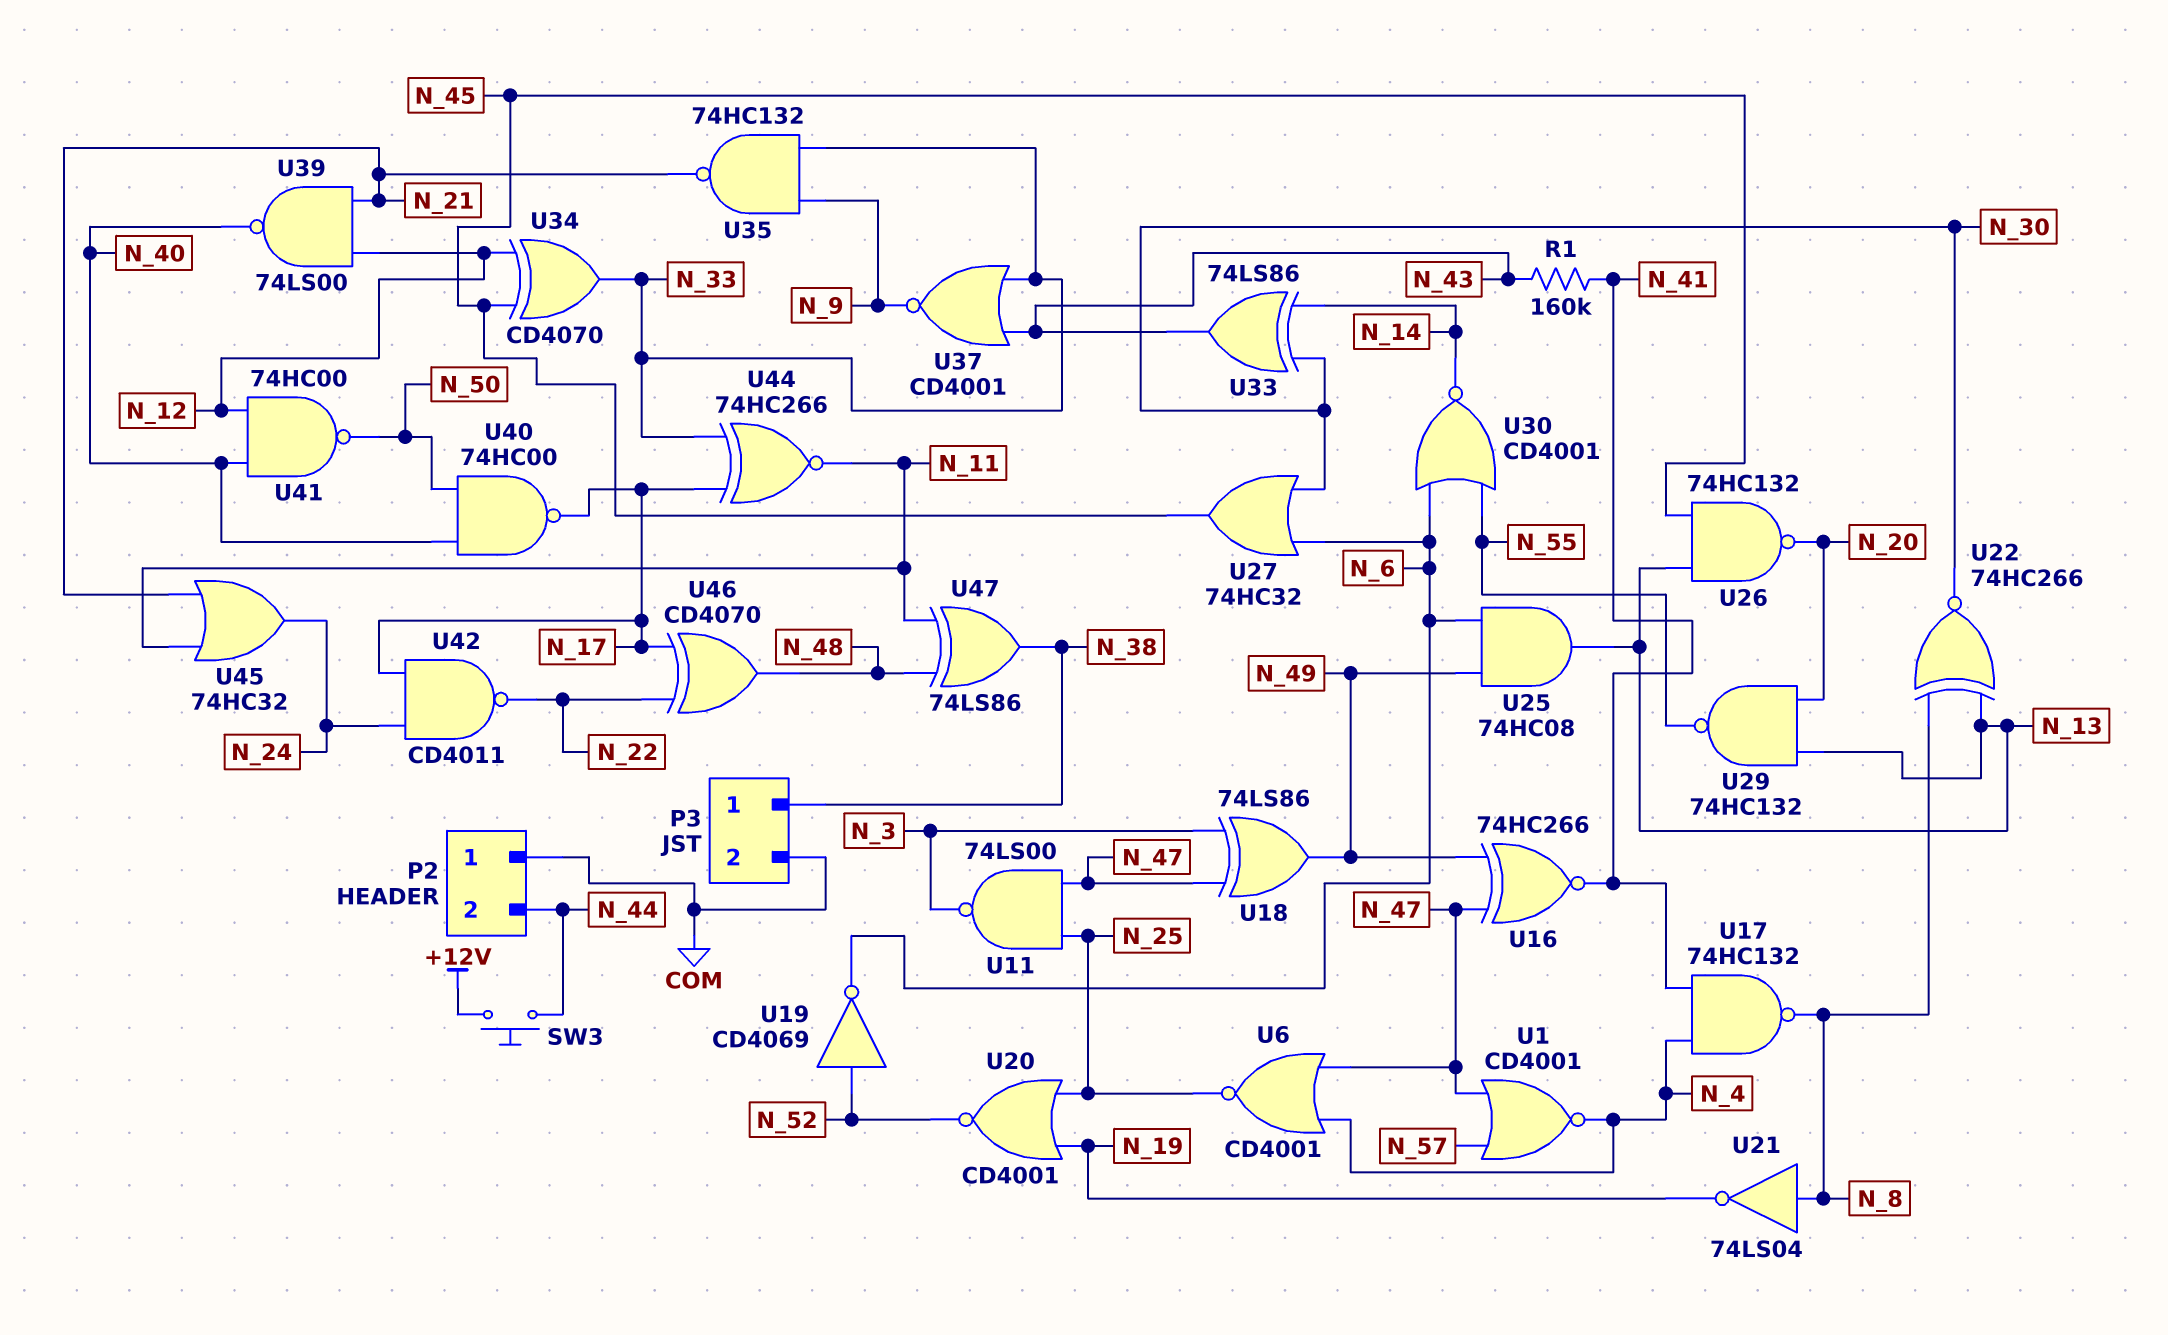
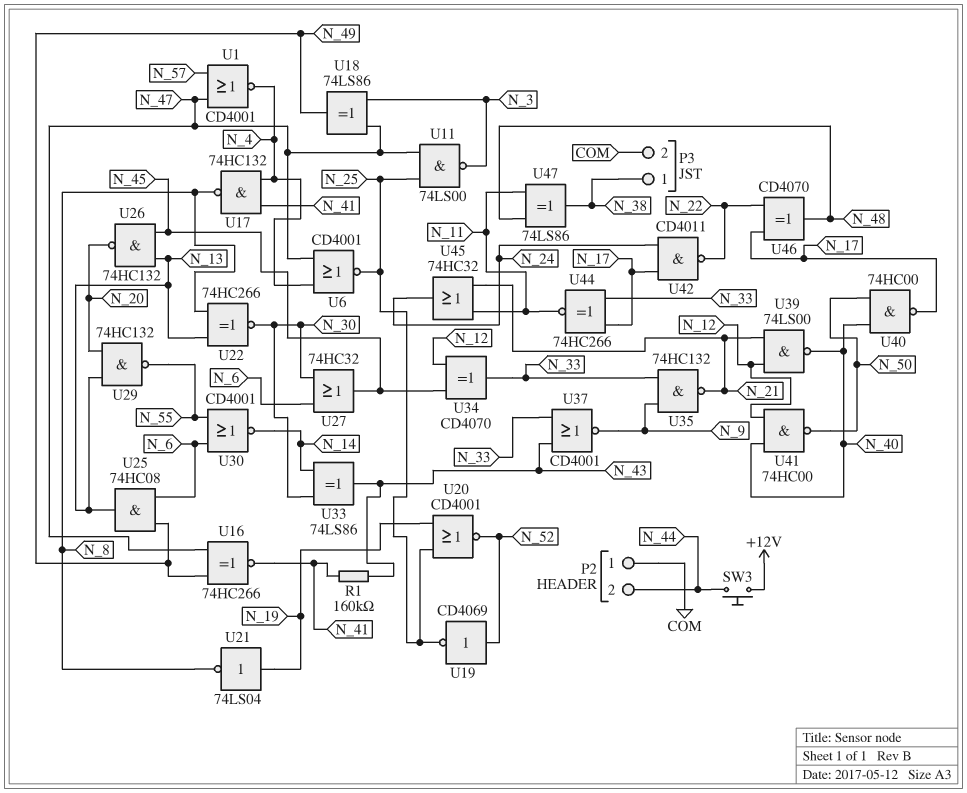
U19: NOT CD4069 (in N_52, out N_6) -> NOT CD4069 (in N_52, out N_25)
U21: NOT 74LS04 (in N_8, out N_19) -> NOT 74LS04 (in N_19, out N_8)

